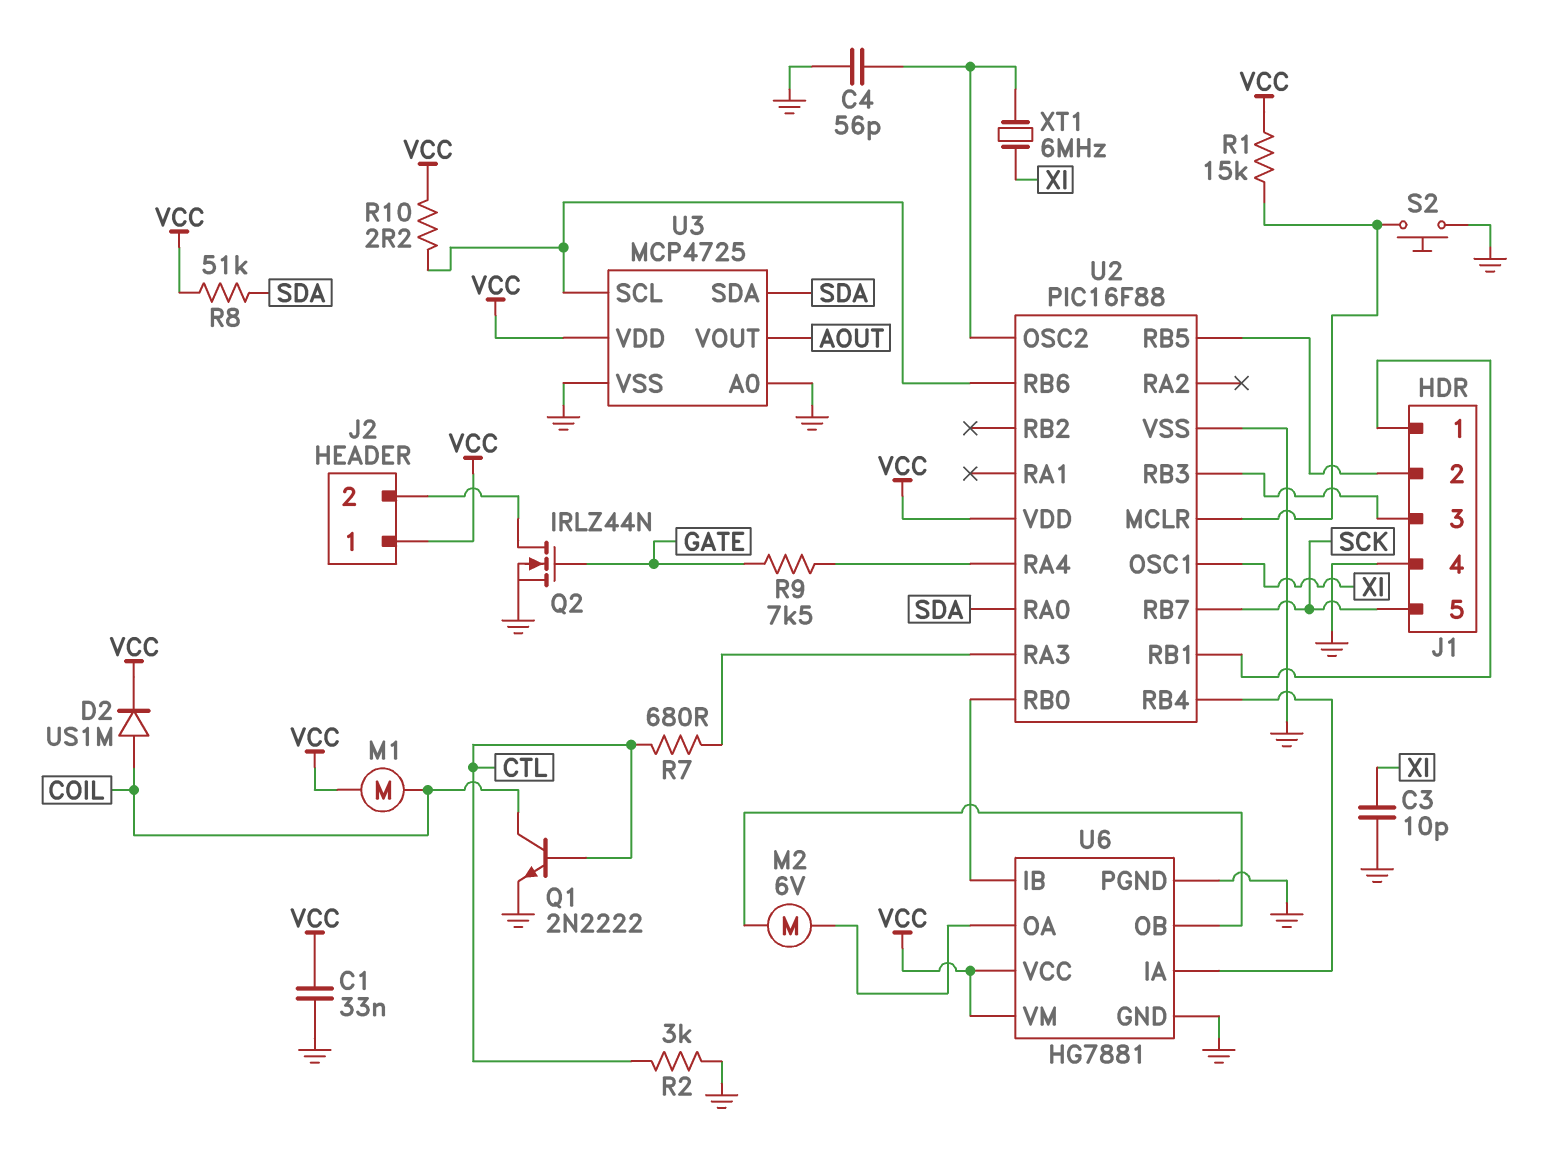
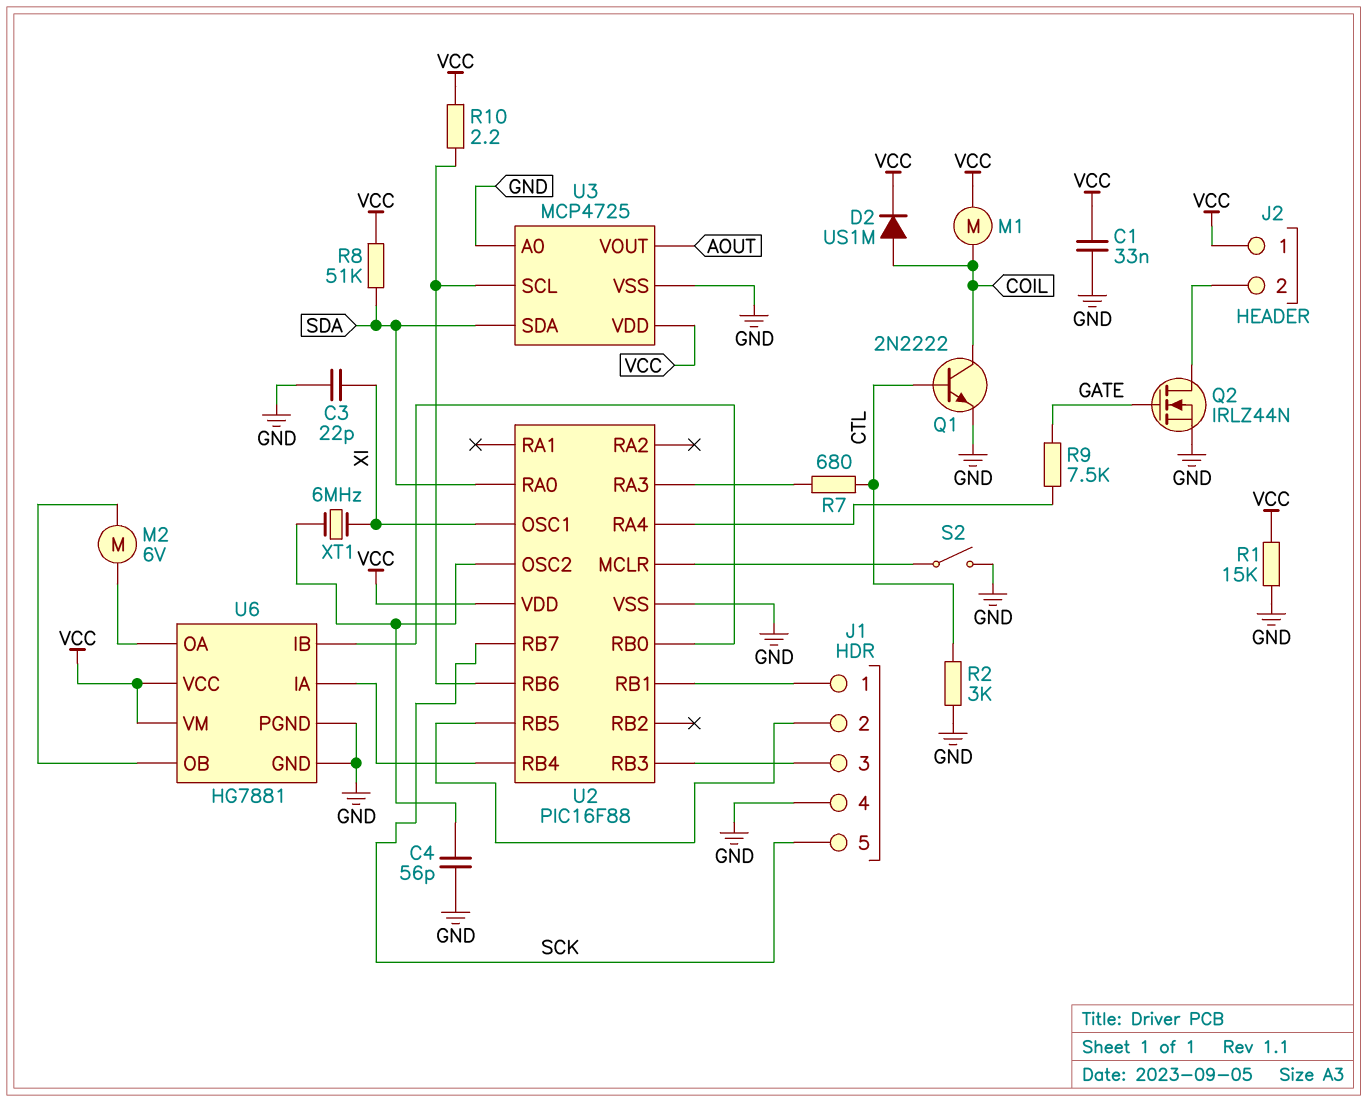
C3: 10pF (GND, XI) -> 22pF (GND, XI)
R1: 15k (U2/MCLR, VCC) -> 15k (GND, VCC)
S2: button (GND, U2/MCLR) -> switch (GND, U2/MCLR)

